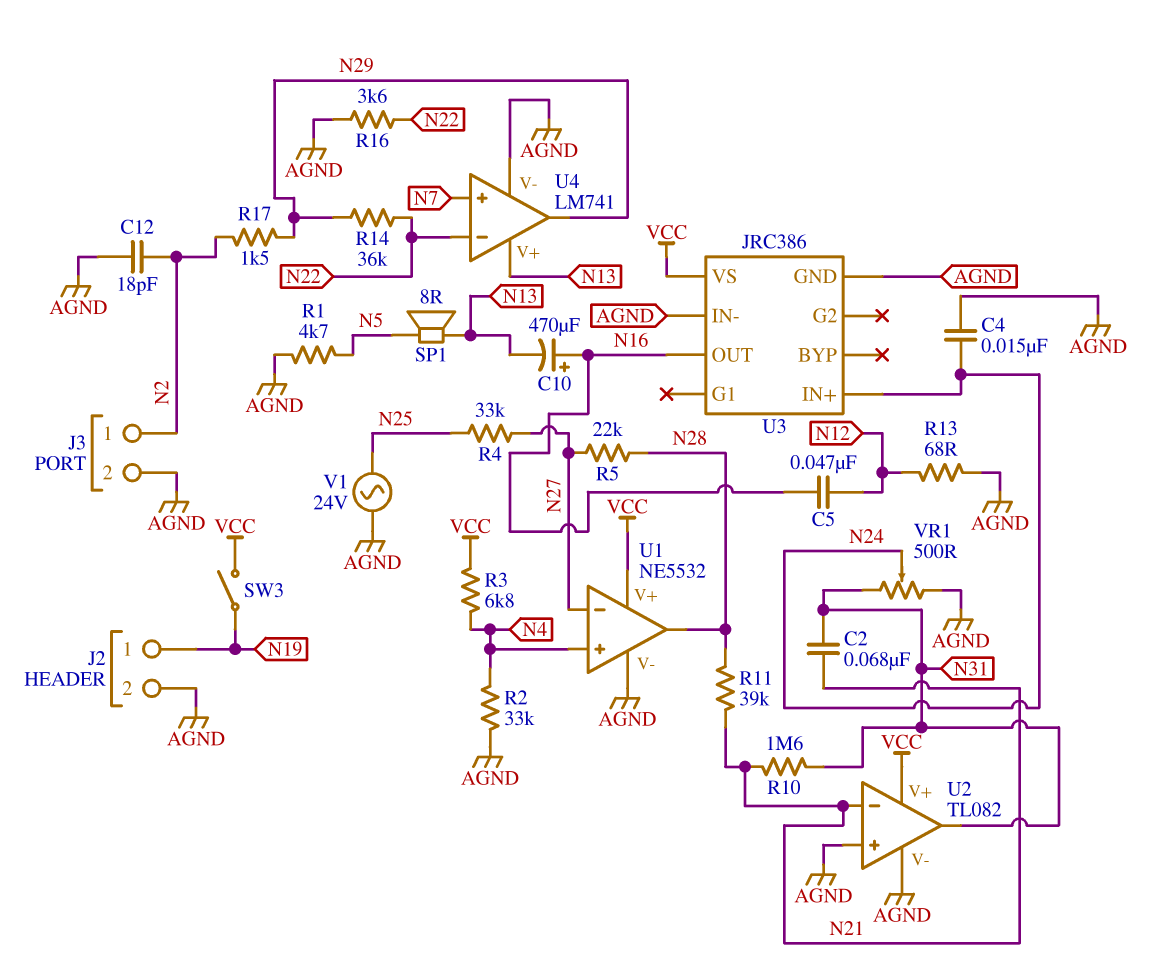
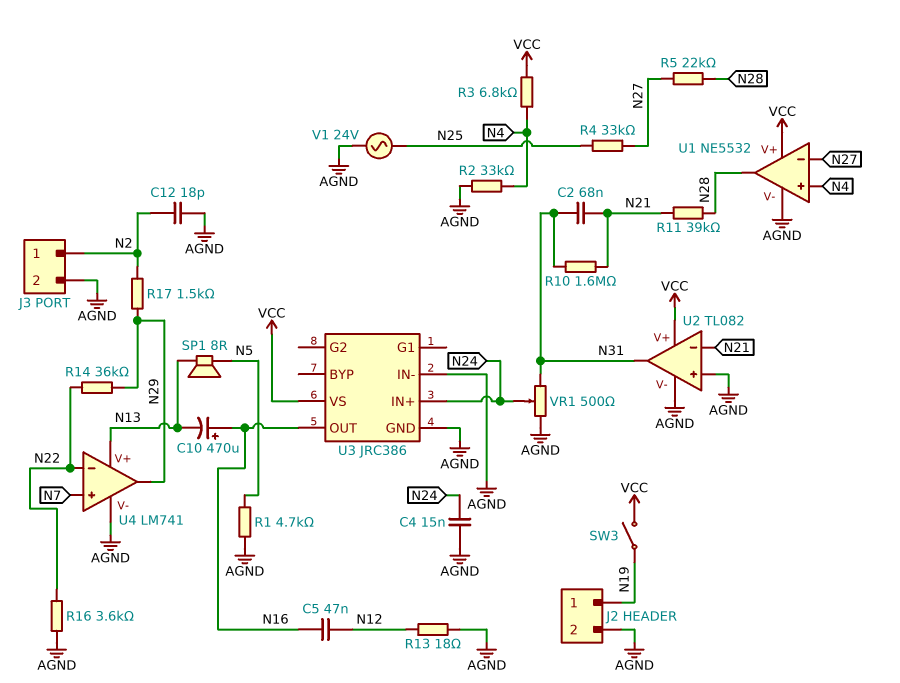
R13: 68 (AGND, N12) -> 18 (AGND, N12)

